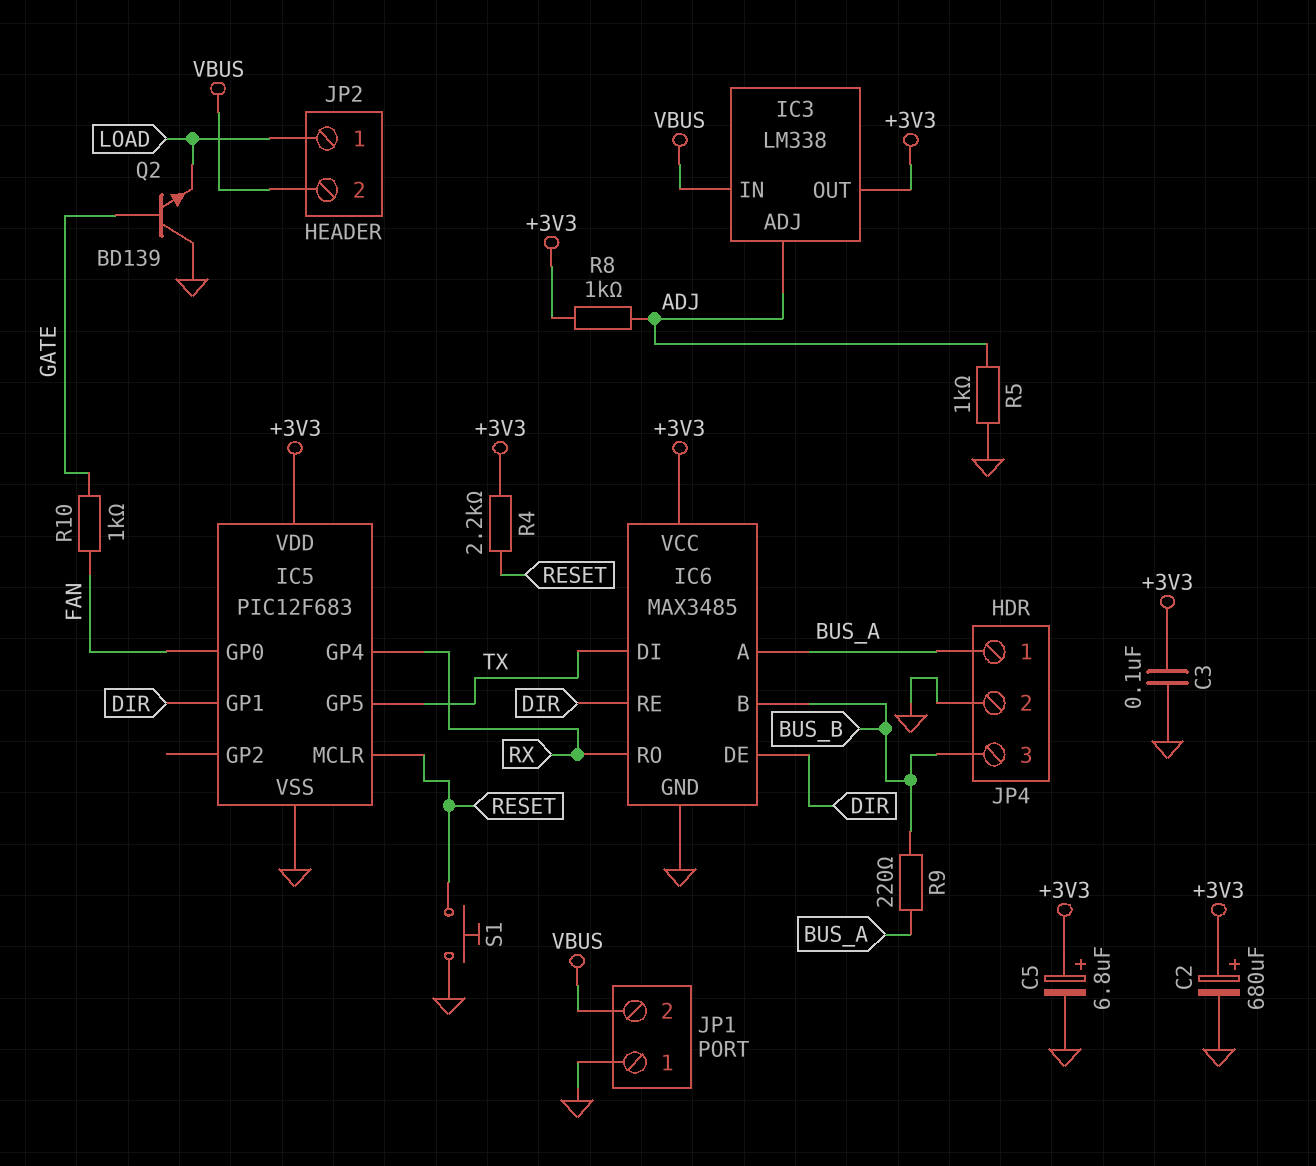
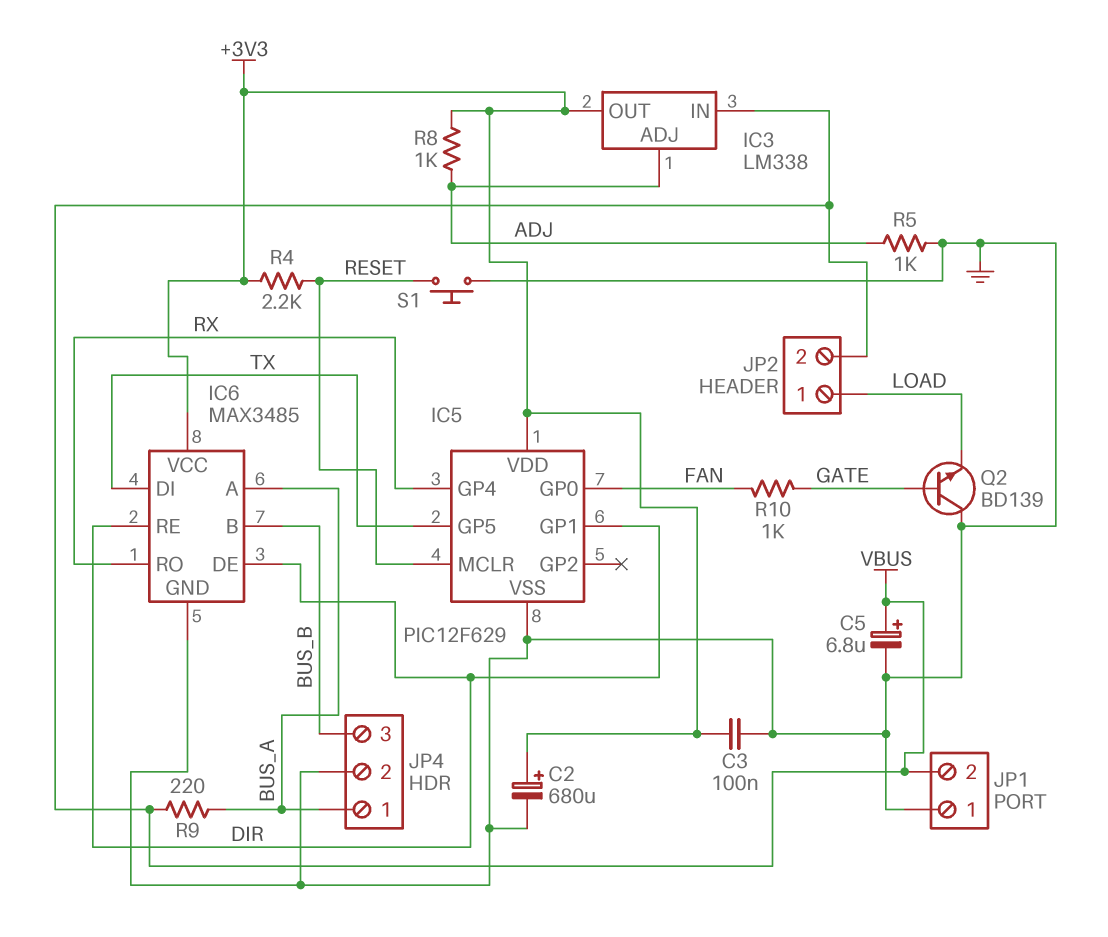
C5: 6.8uF (plus +3V3, minus GND) -> 6.8uF (plus VBUS, minus GND)
IC5: PIC12F683 -> PIC12F629
R9: 220 (BUS_A, BUS_B) -> 220 (BUS_A, VBUS)

